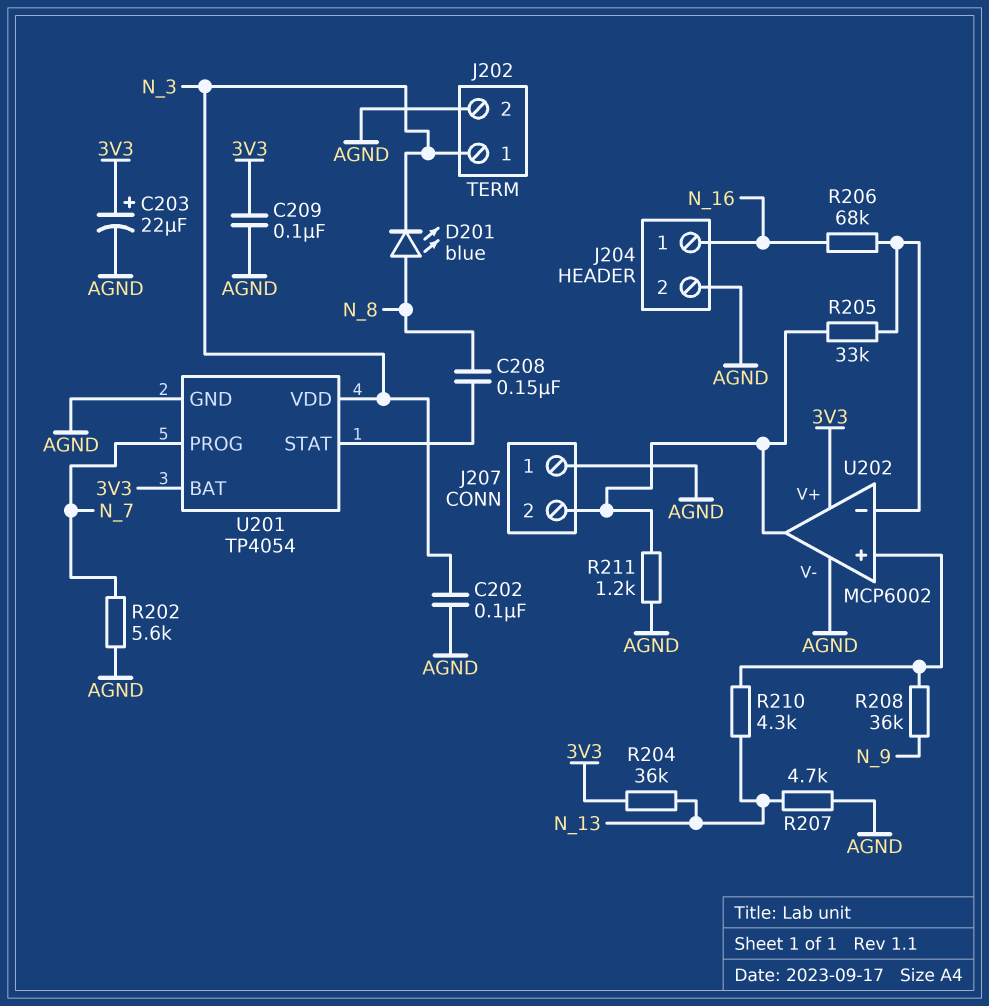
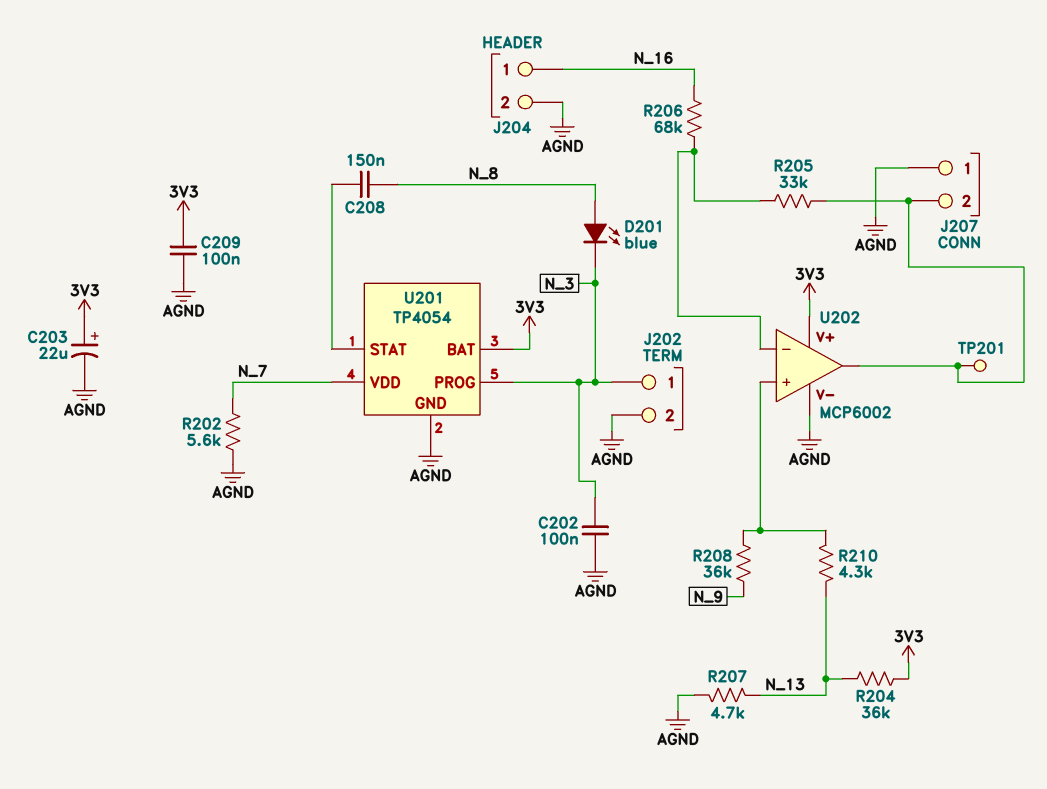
R211: 1.2k (AGND, J207/2) -> none
TP201: none -> test point (J207/2)
U201 pin PROG: N_7 -> N_3
U201 pin VDD: N_3 -> N_7

